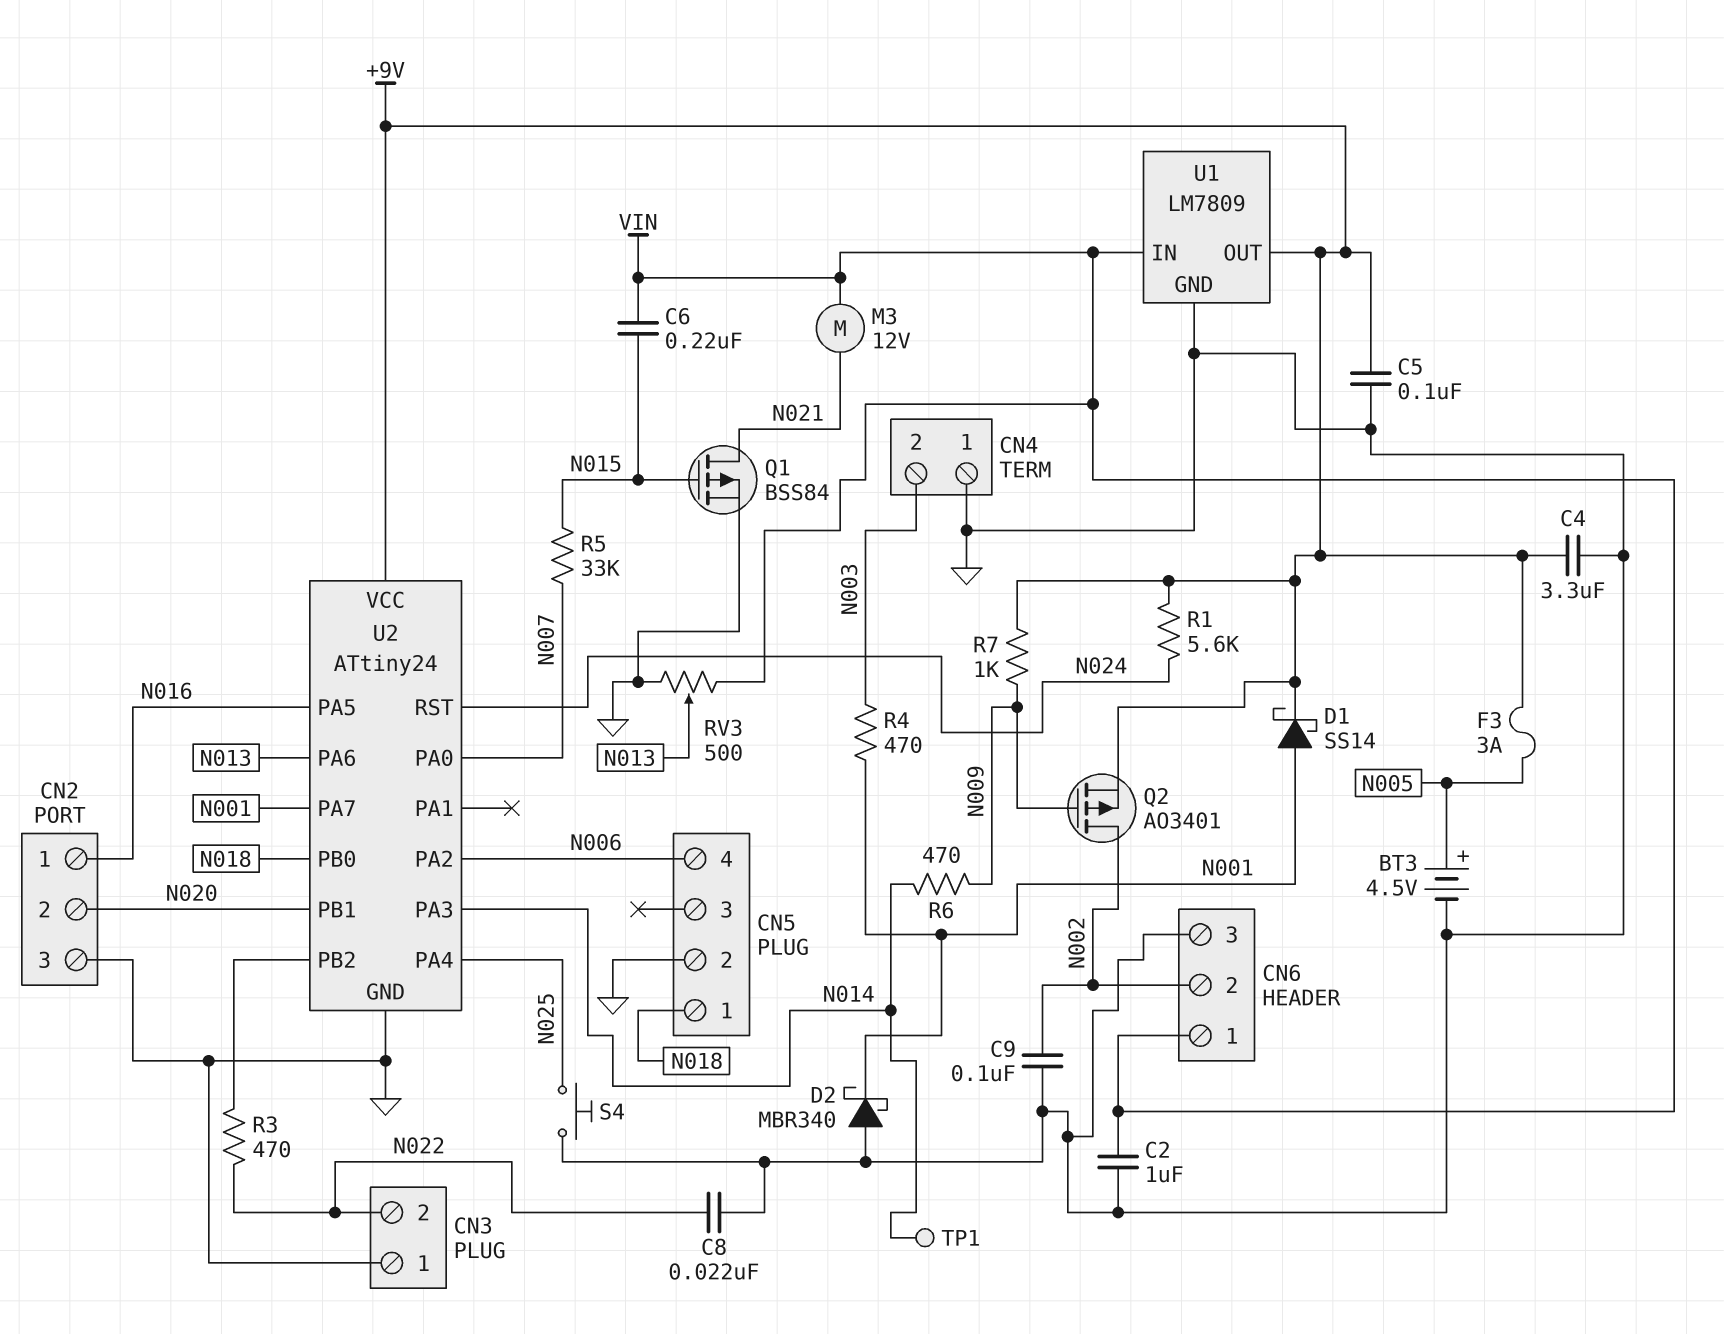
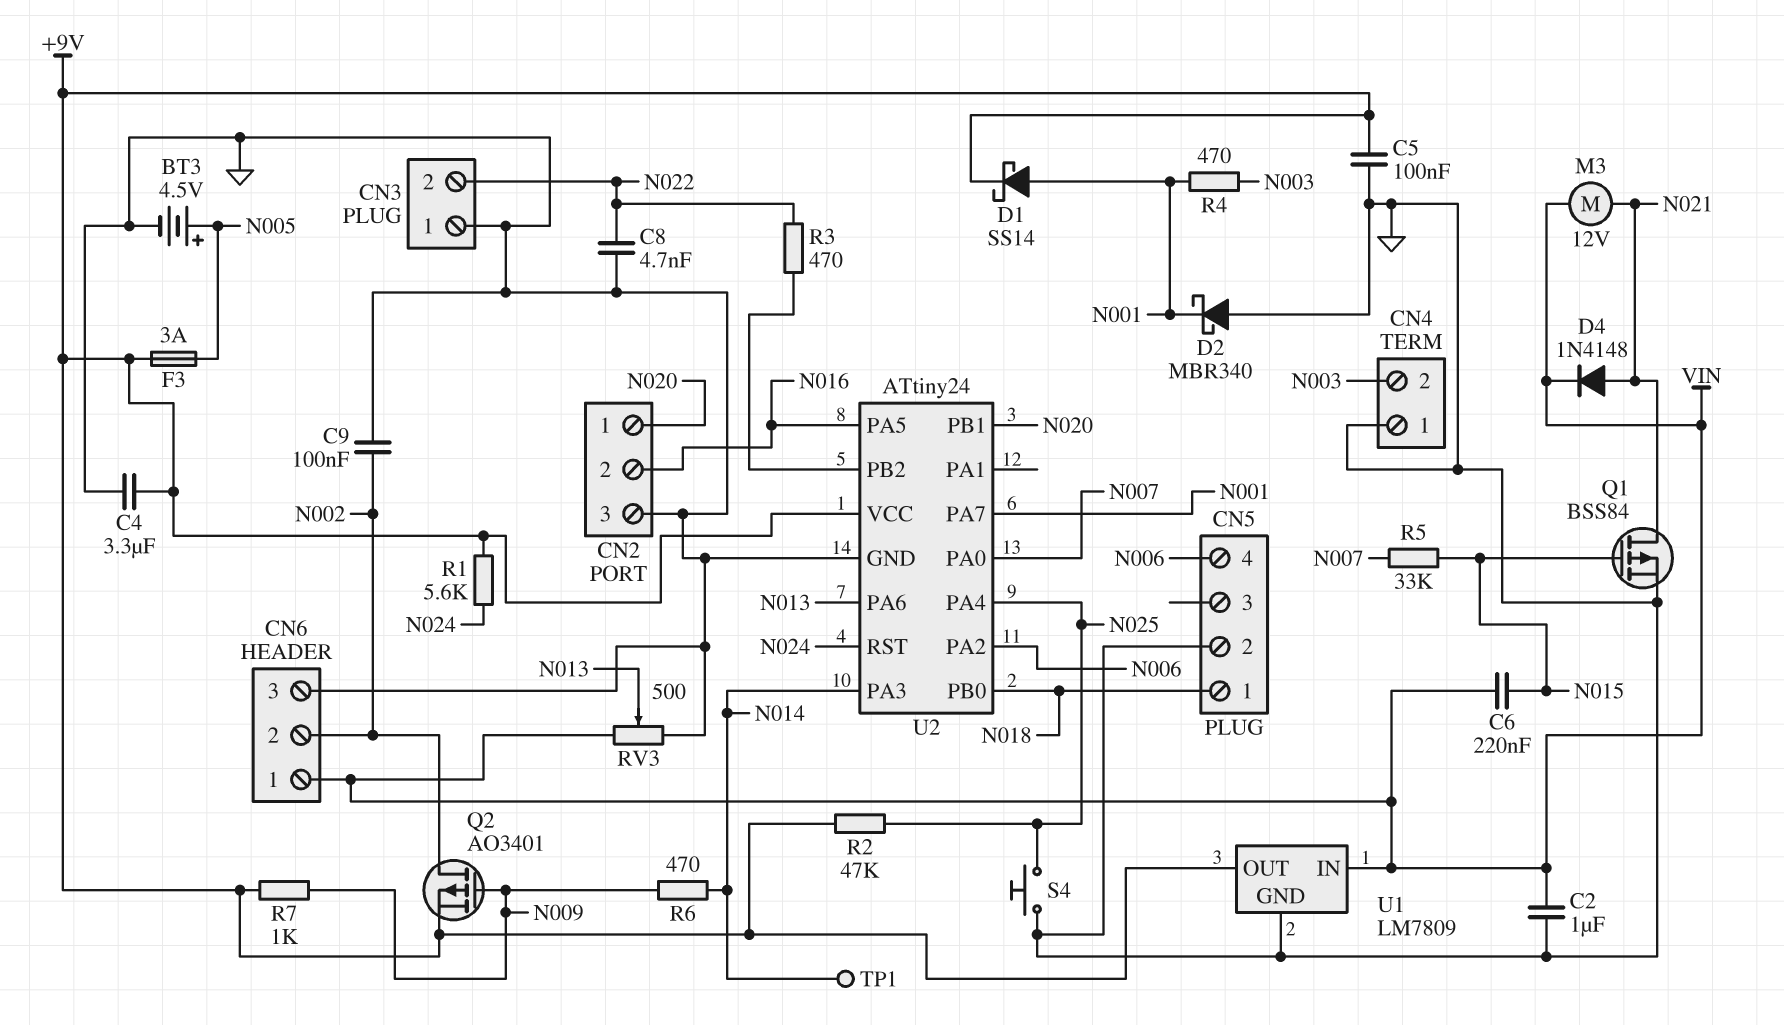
C8: 22nF (GND, N022) -> 4.7nF (GND, N022)
CN2 pin 1: N016 -> N020
CN2 pin 2: N020 -> N016
D4: none -> diode 1N4148 (A N021, K VIN)
R2: none -> 47k (+9V, N025)

